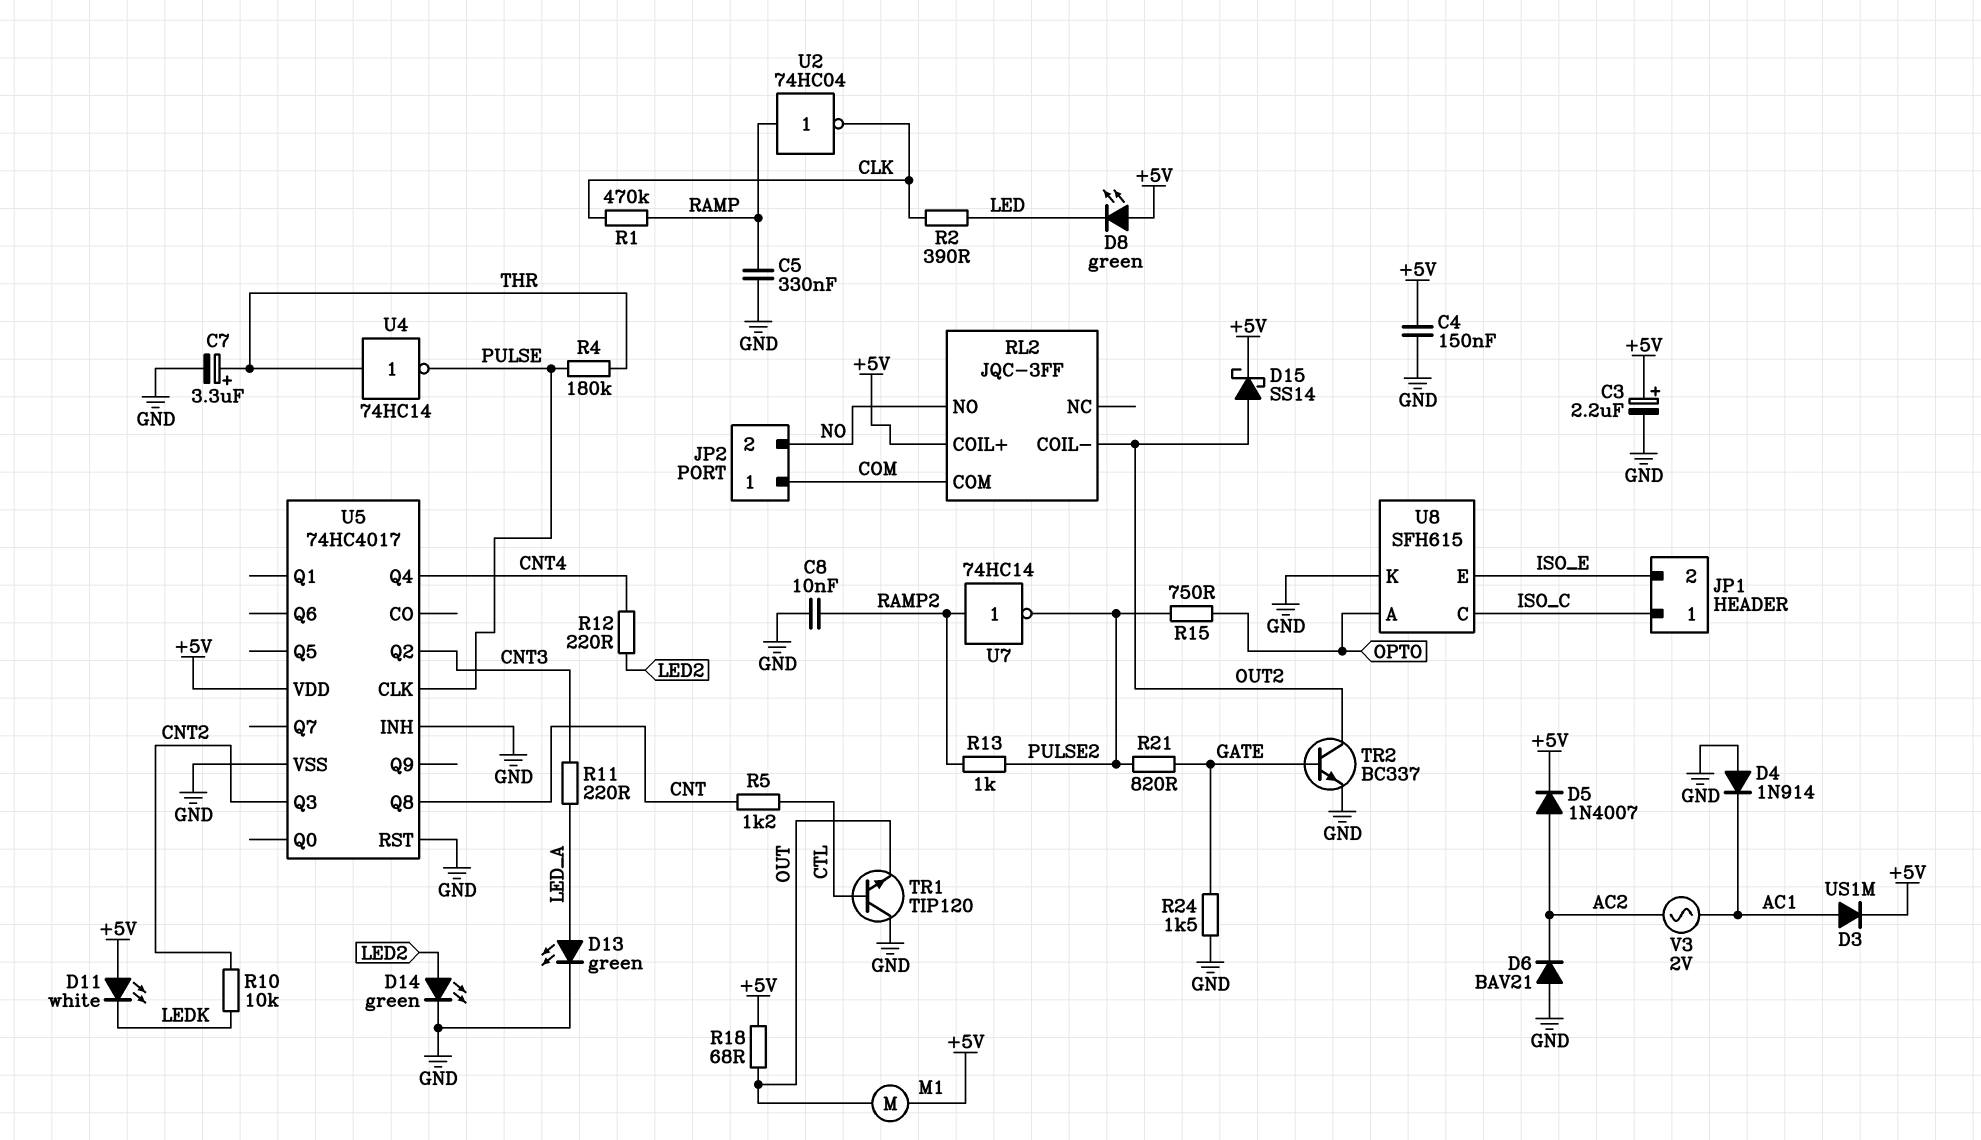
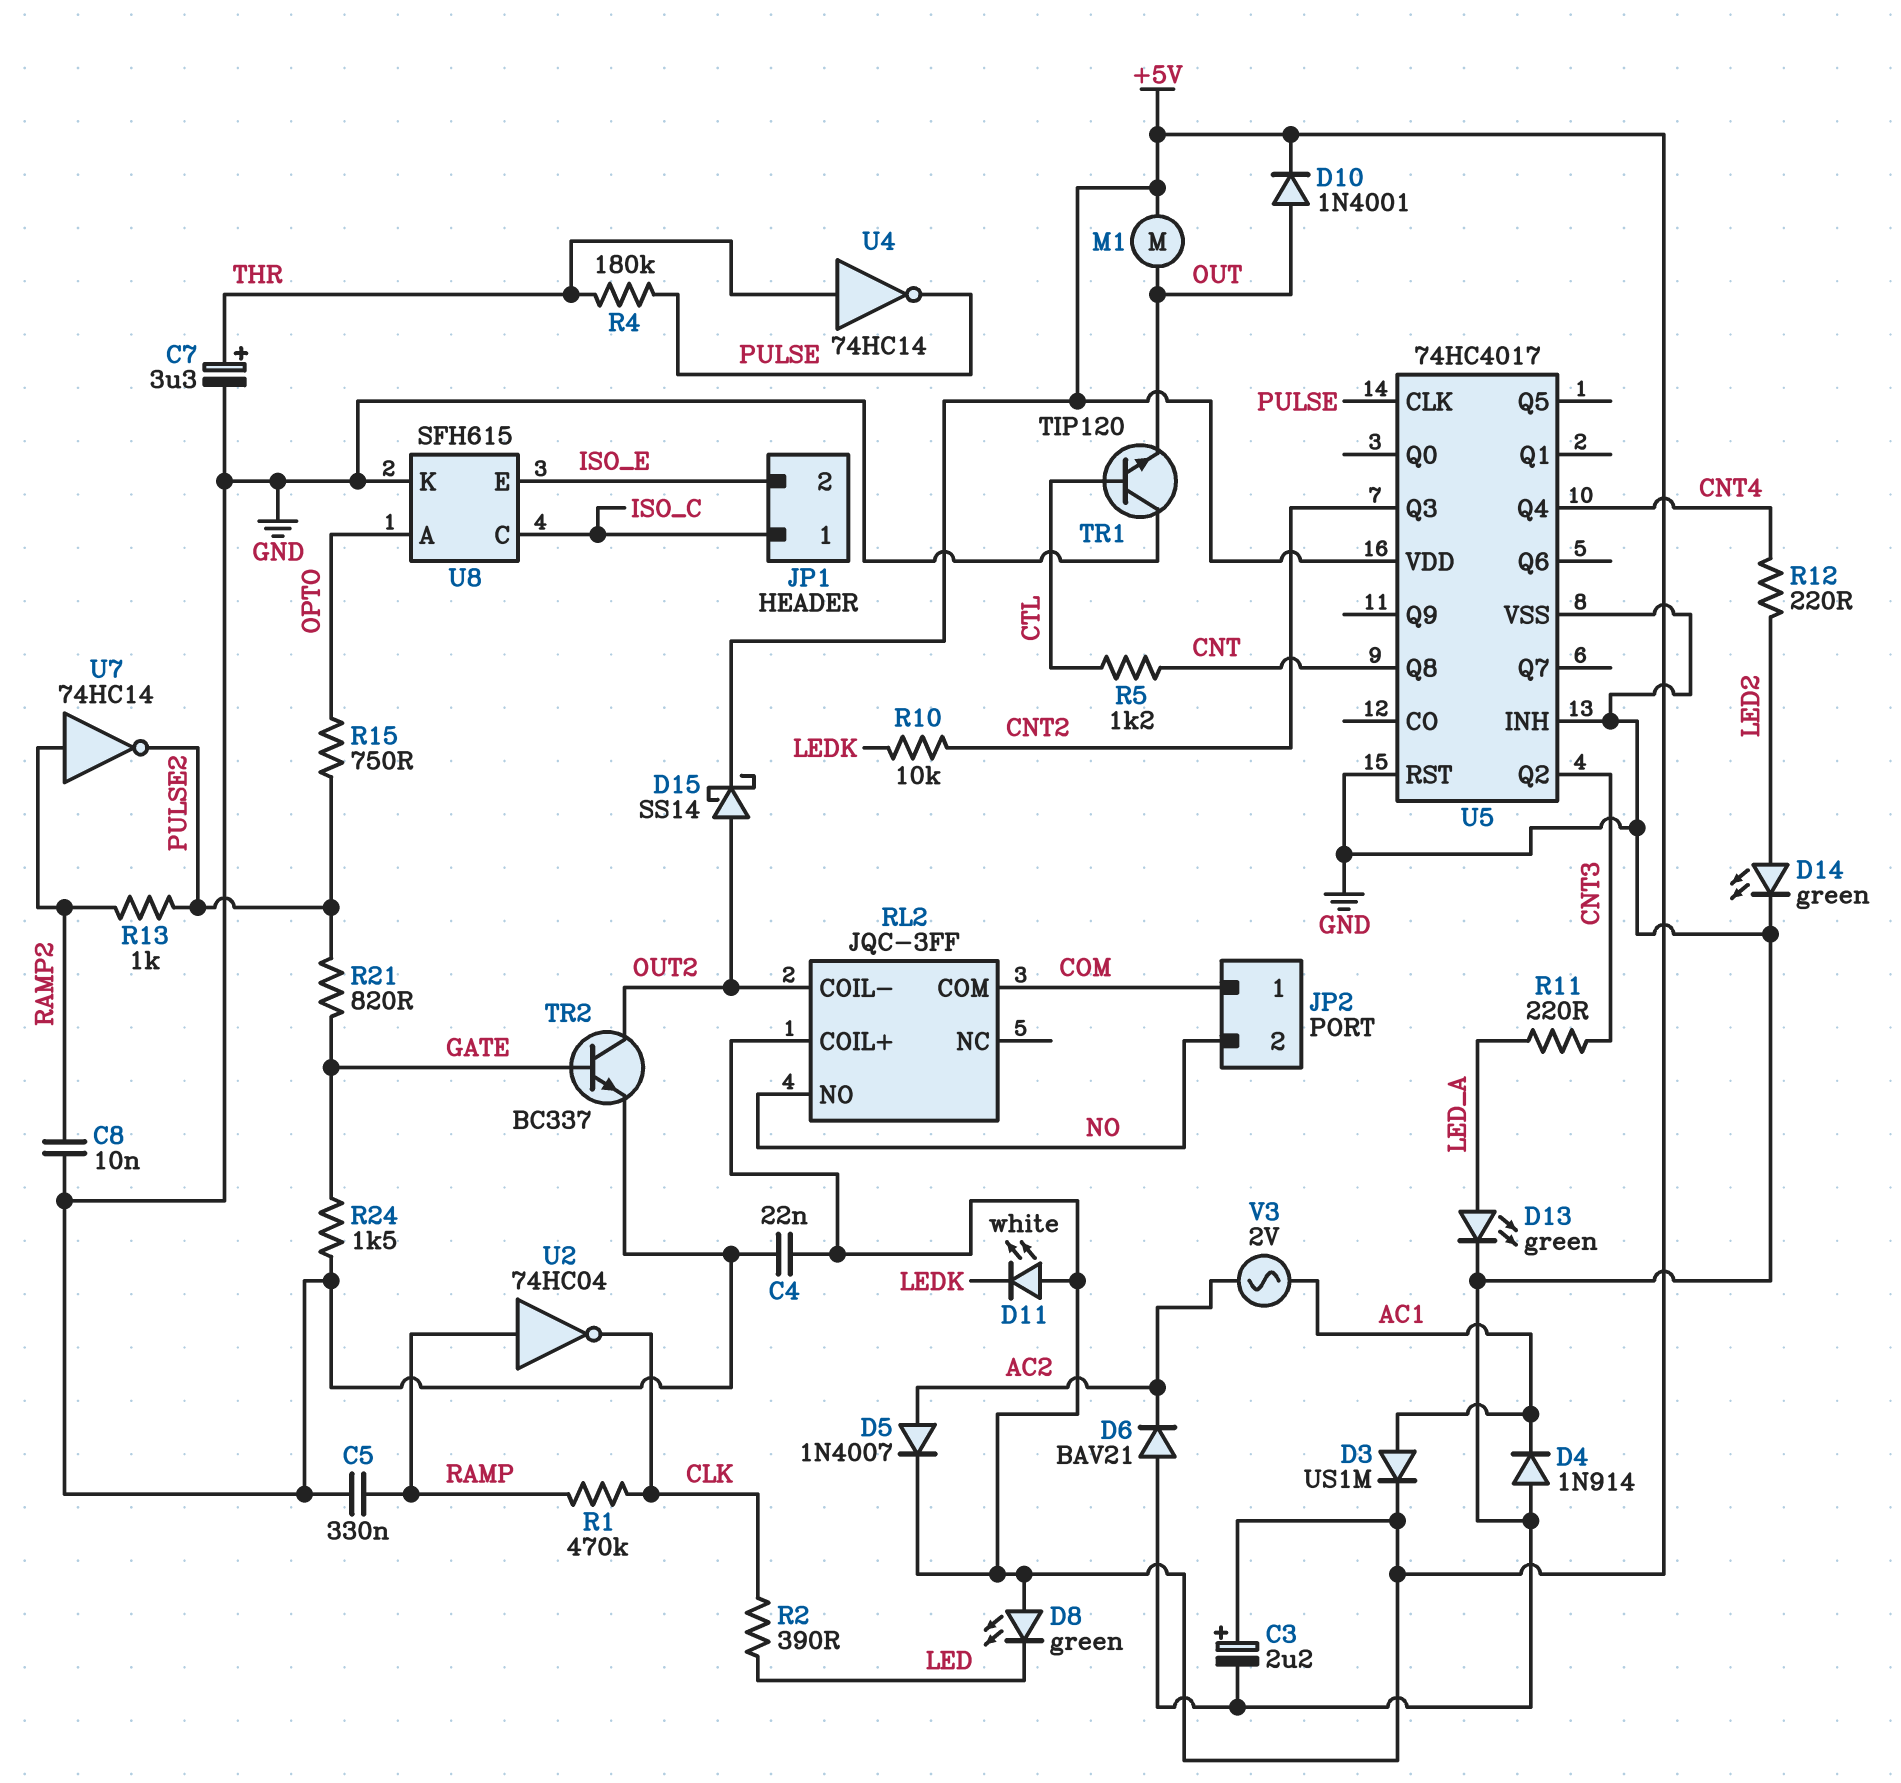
C4: 150nF (+5V, GND) -> 22nF (+5V, GND)
D10: none -> diode 1N4001 (A OUT, K +5V)
R18: 68 (+5V, OUT) -> none

